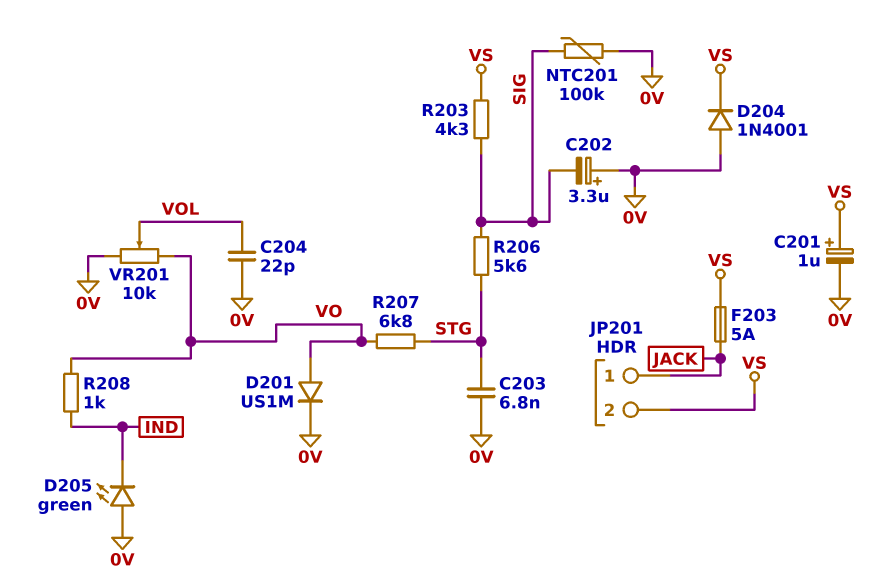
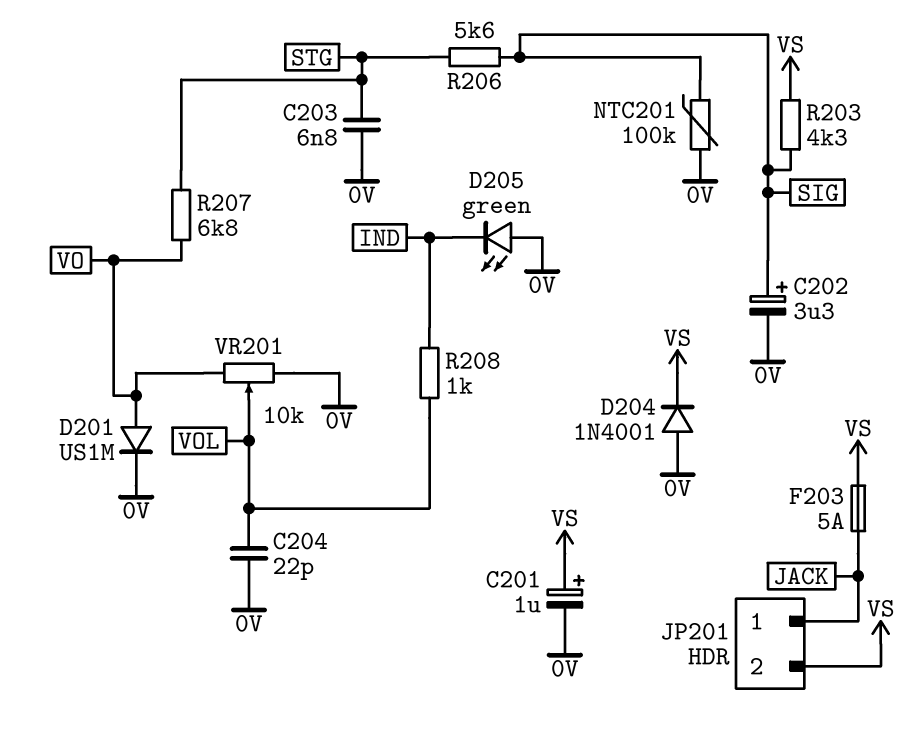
C202: 3.3uF (plus 0V, minus SIG) -> 3.3uF (plus SIG, minus 0V)
R208: 1k (IND, VO) -> 1k (IND, VOL)

